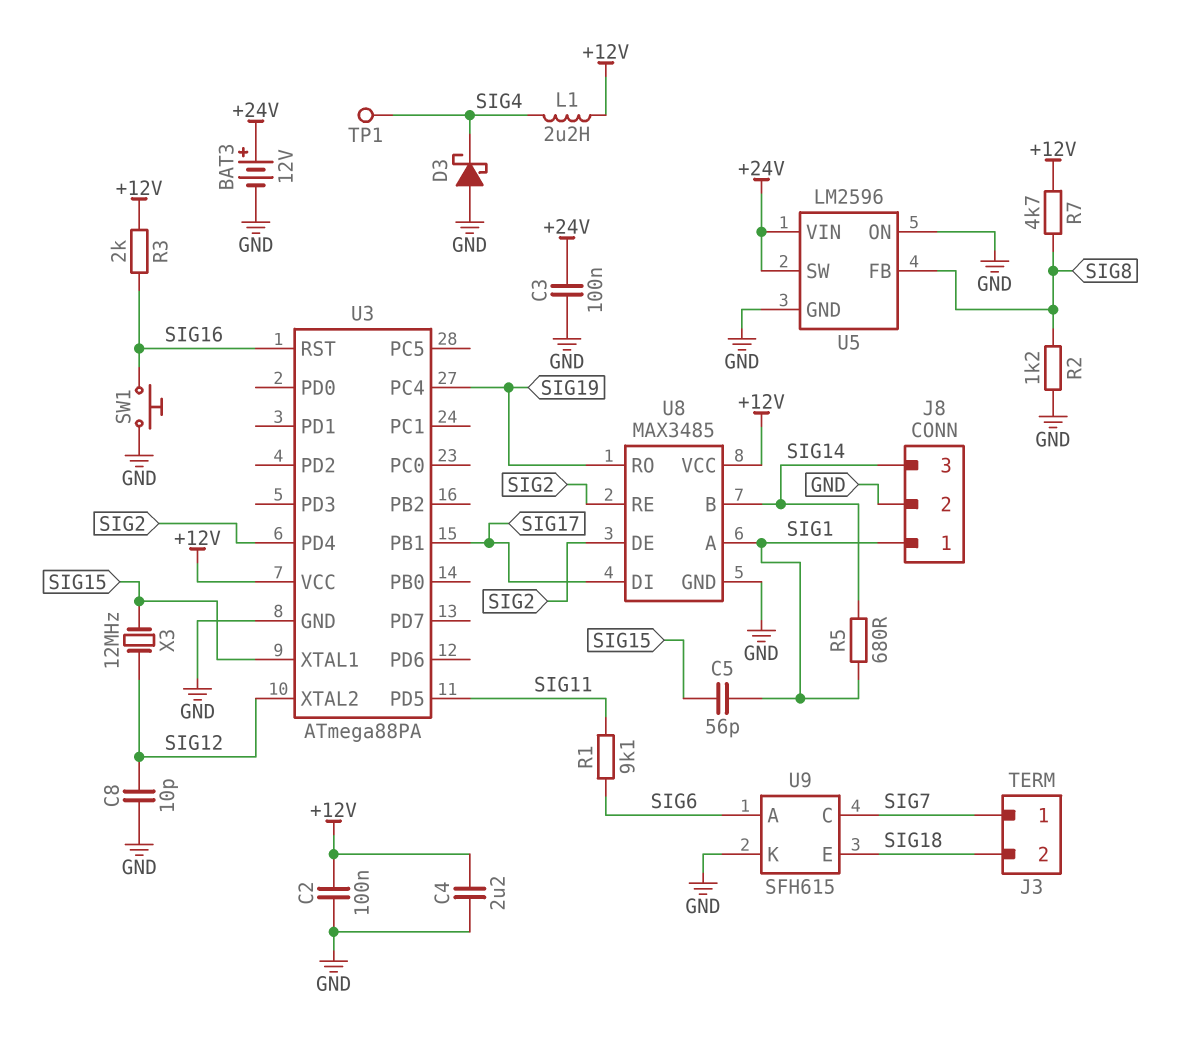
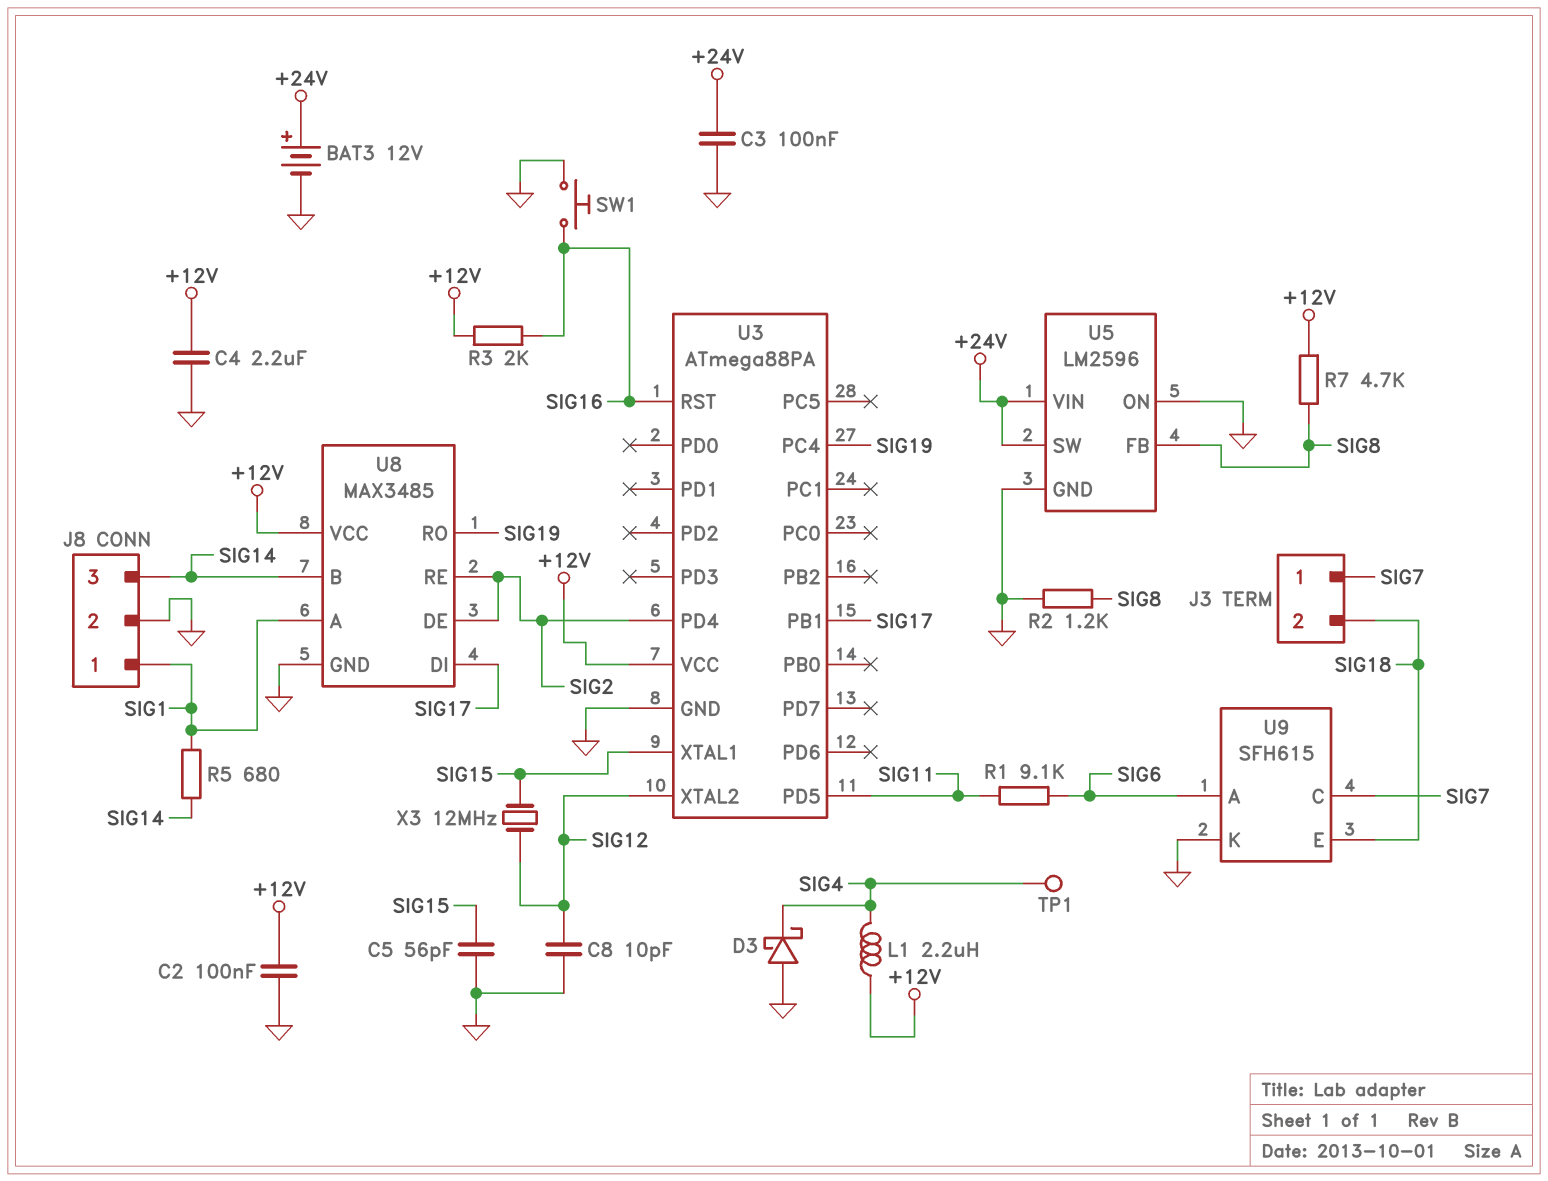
C5: 56pF (SIG1, SIG15) -> 56pF (GND, SIG15)

